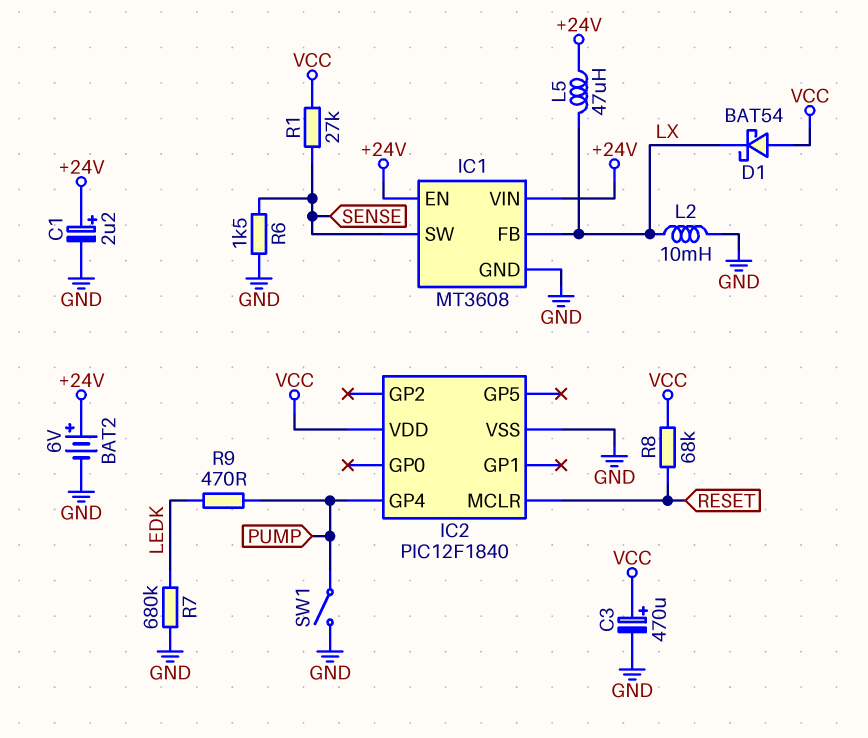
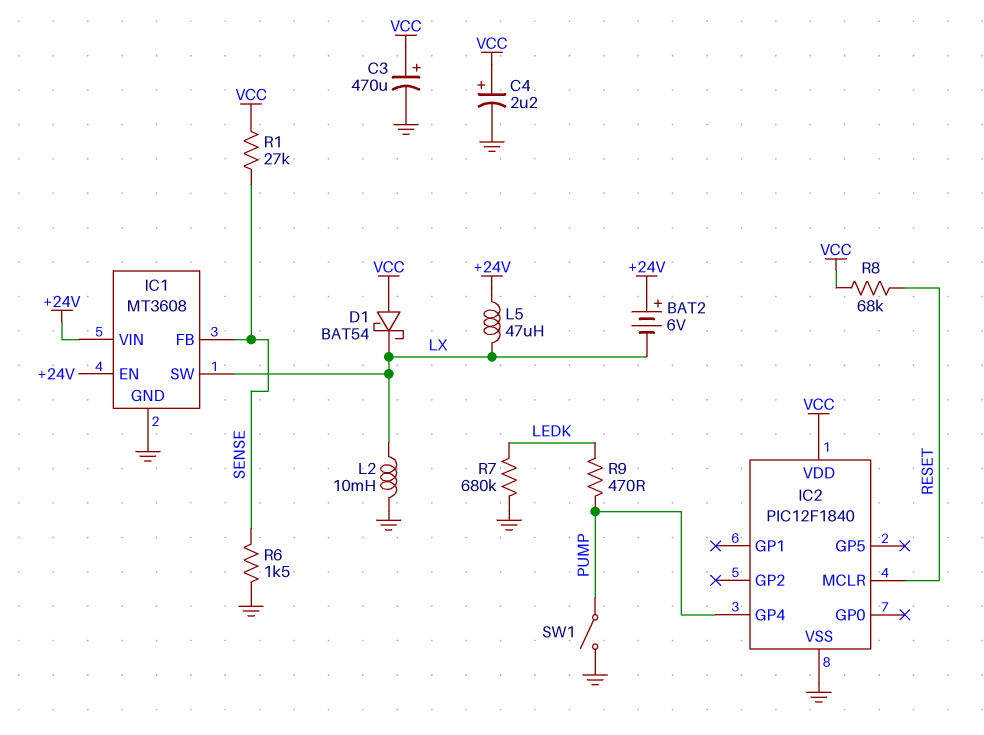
BAT2: 6V (plus +24V, minus GND) -> 6V (plus +24V, minus LX)
C1: 2.2uF (plus +24V, minus GND) -> none
C4: none -> 2.2uF (plus VCC, minus GND)
IC1 pin FB: LX -> SENSE
IC1 pin SW: SENSE -> LX

